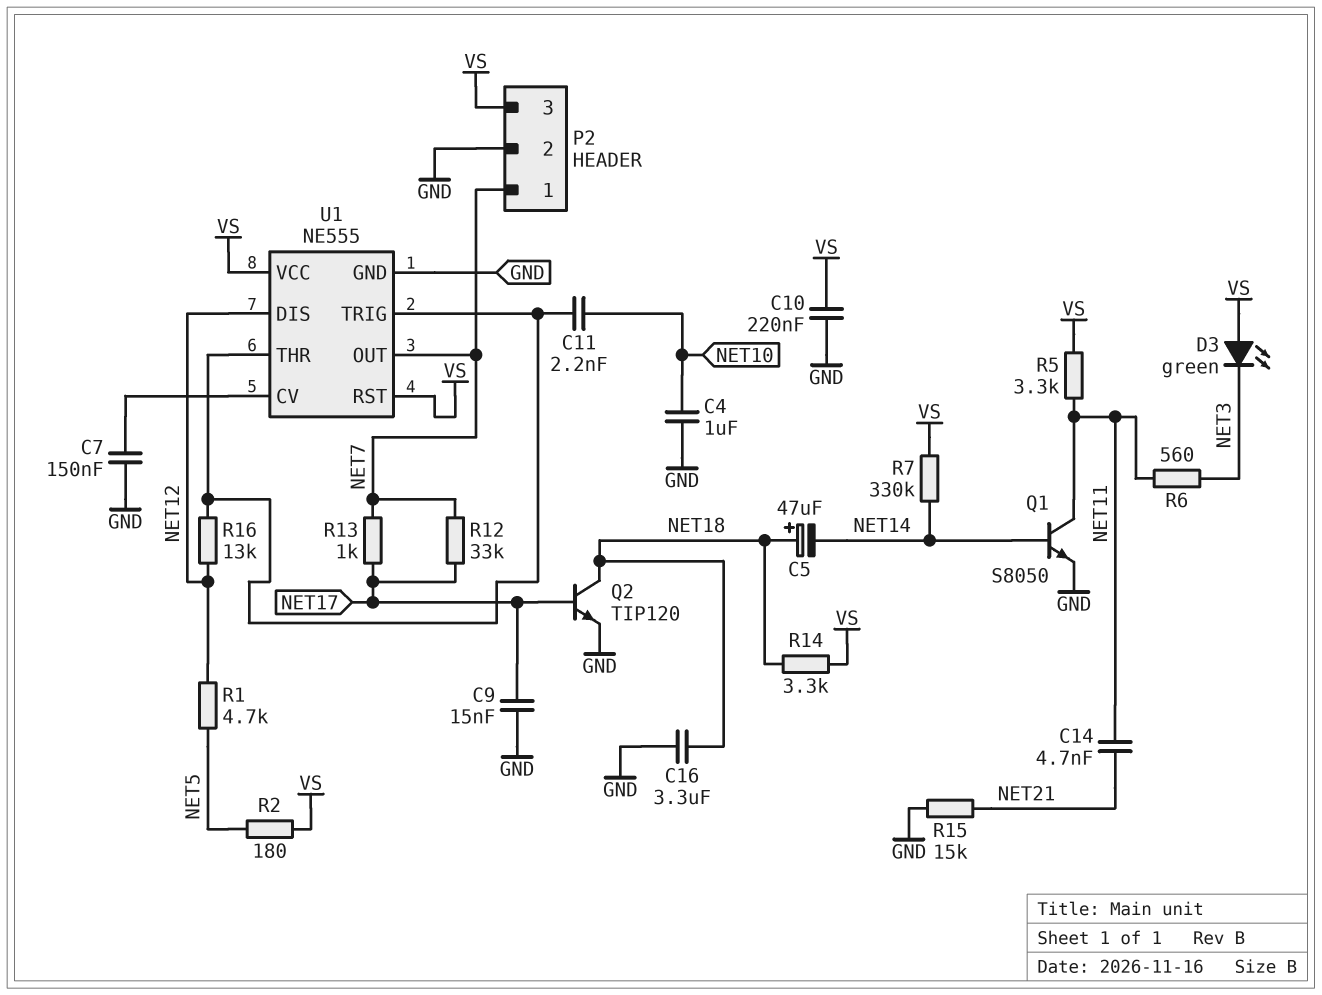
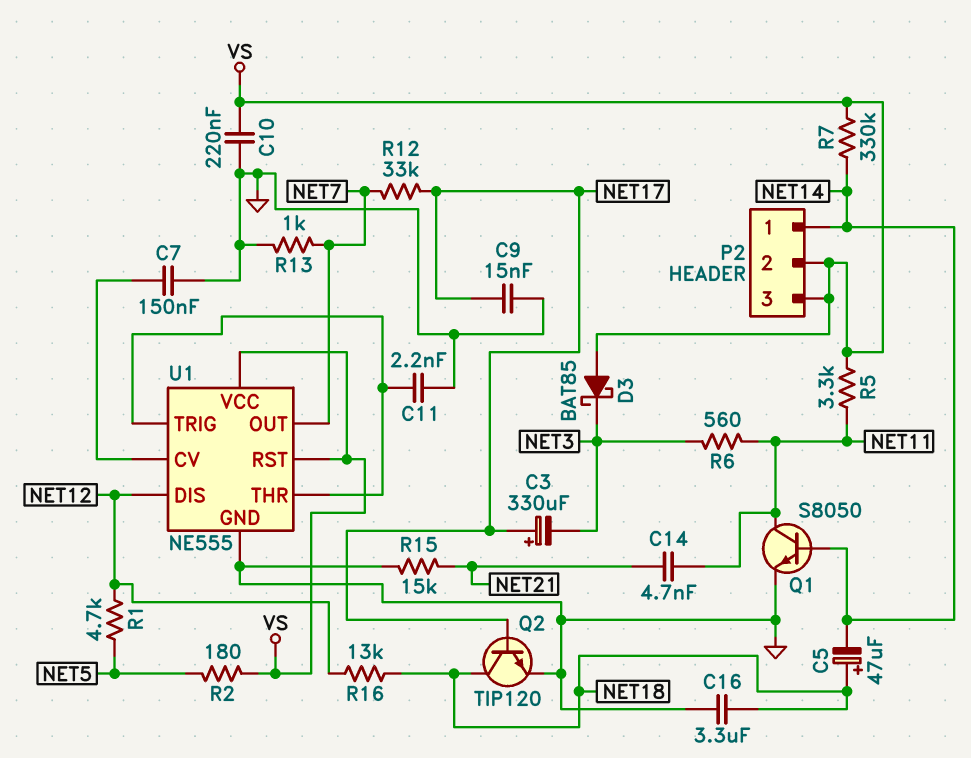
C3: none -> 330uF (plus NET17, minus NET3)
C4: 1uF (GND, NET10) -> none
C11: 2.2nF (NET10, U1/THR) -> 2.2nF (GND, U1/THR)
D3: LED green (A VS, K NET3) -> schottky BAT85 (A VS, K NET3)
P2 pin 1: NET7 -> NET14
P2 pin 2: GND -> VS
R13: 1k (NET7, NET17) -> 1k (GND, NET7)
R14: 3.3k (NET18, VS) -> none
R16: 13k (NET12, U1/THR) -> 13k (NET12, NET18)

